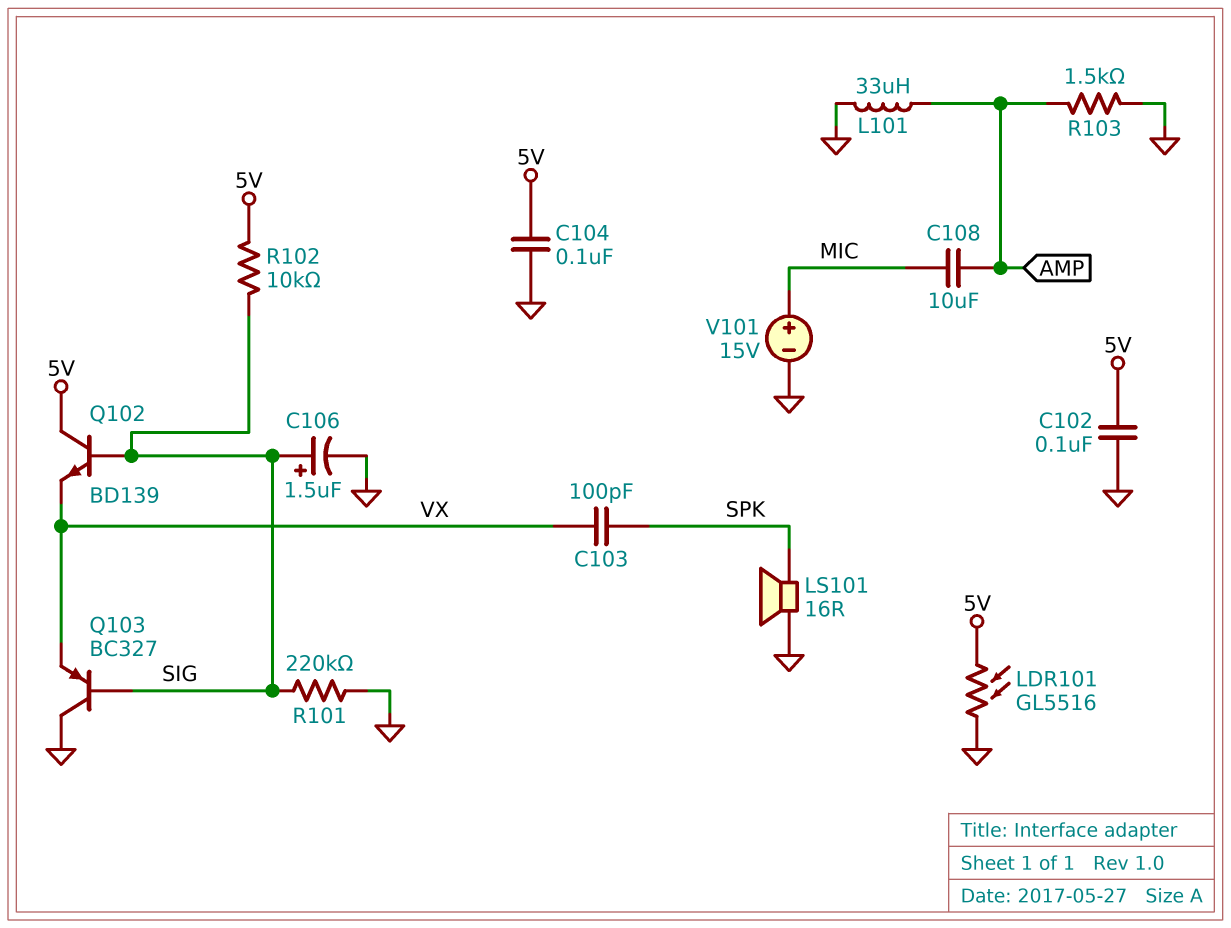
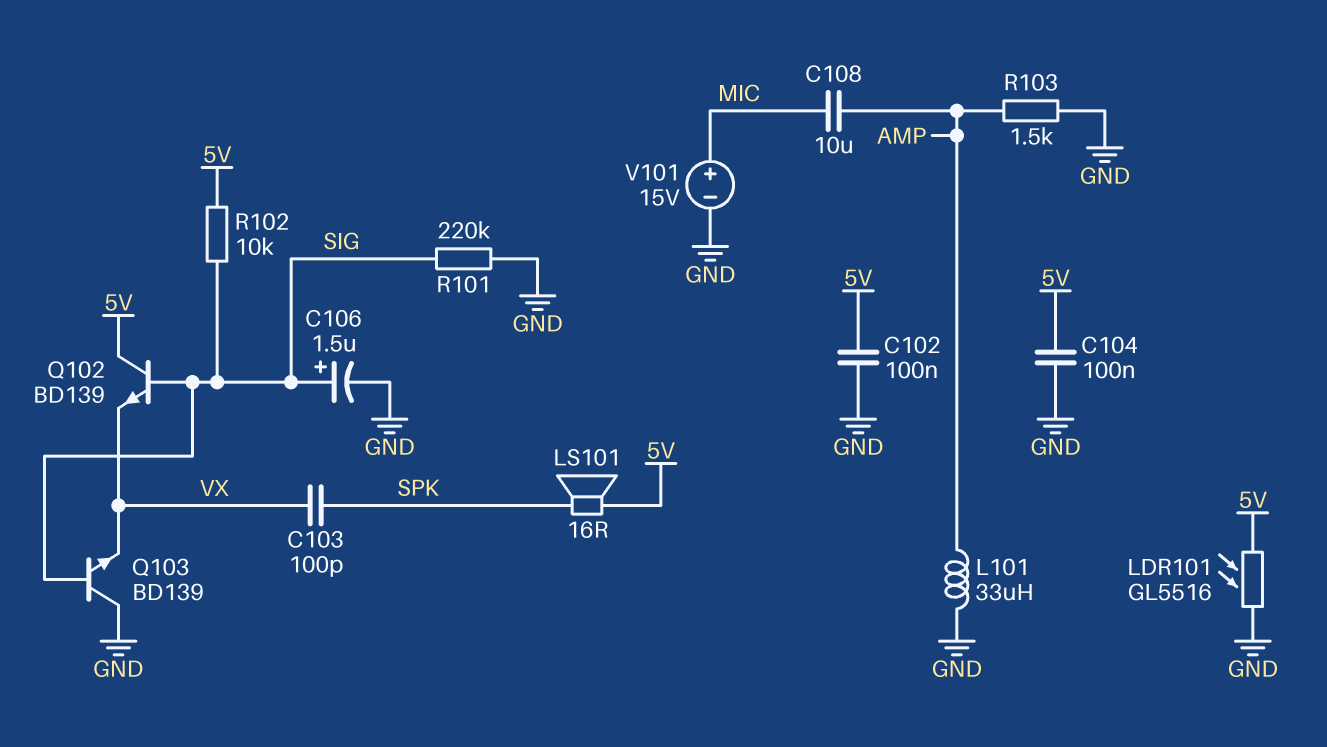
LS101: speaker 16R (GND, SPK) -> speaker 16R (5V, SPK)
Q103: PNP BC327 (B SIG, C GND, E VX) -> NPN BD139 (B SIG, C GND, E VX)

